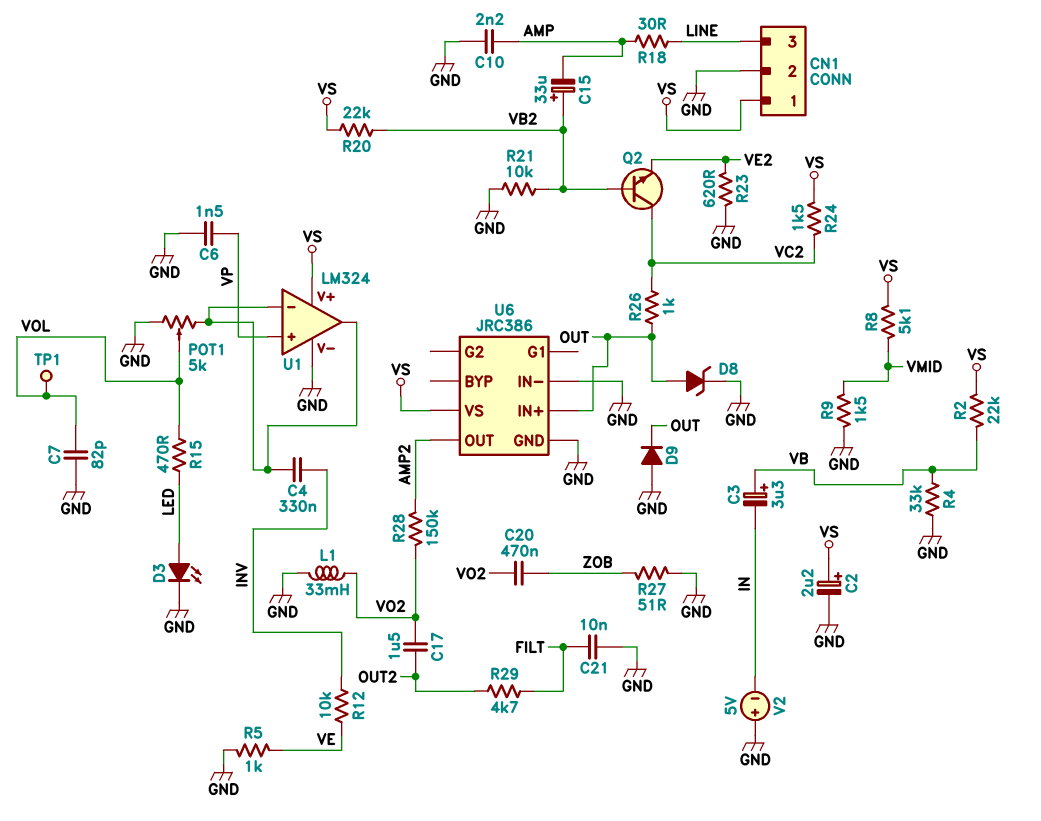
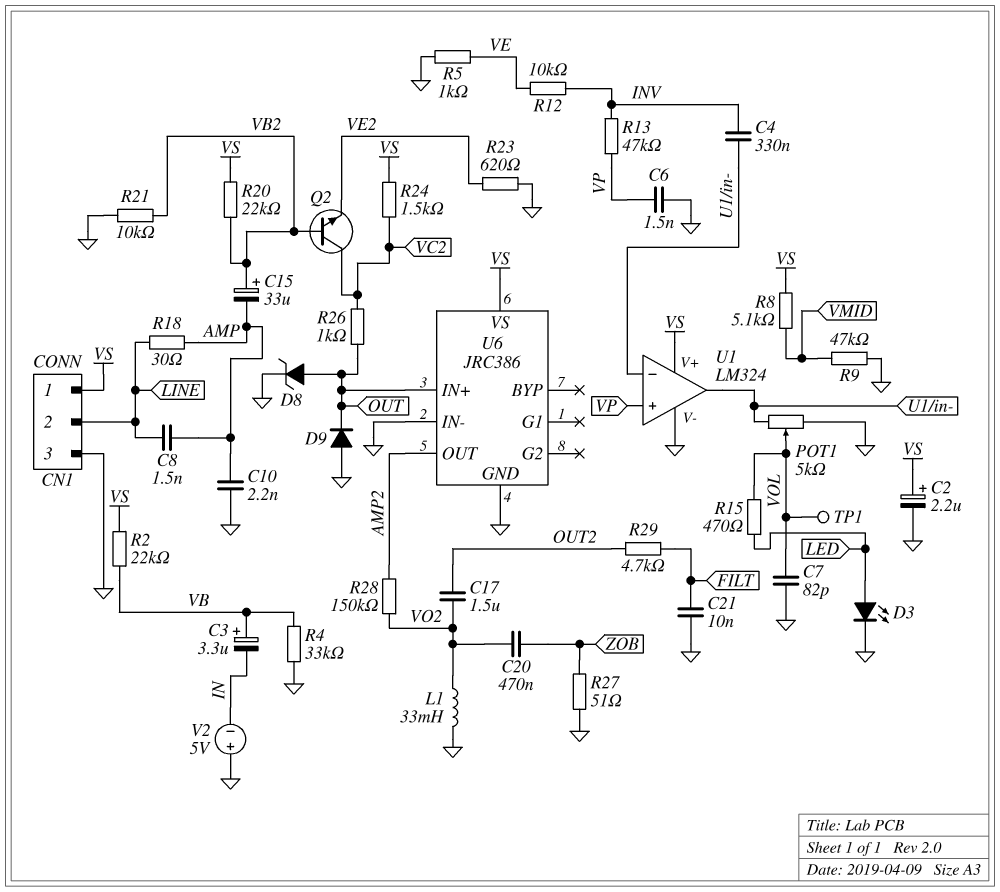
C8: none -> 1.5nF (AMP, LINE)
CN1 pin 2: GND -> LINE
CN1 pin 3: LINE -> GND
R9: 1.5k (GND, VMID) -> 47k (GND, VMID)
R13: none -> 47k (INV, VP)

